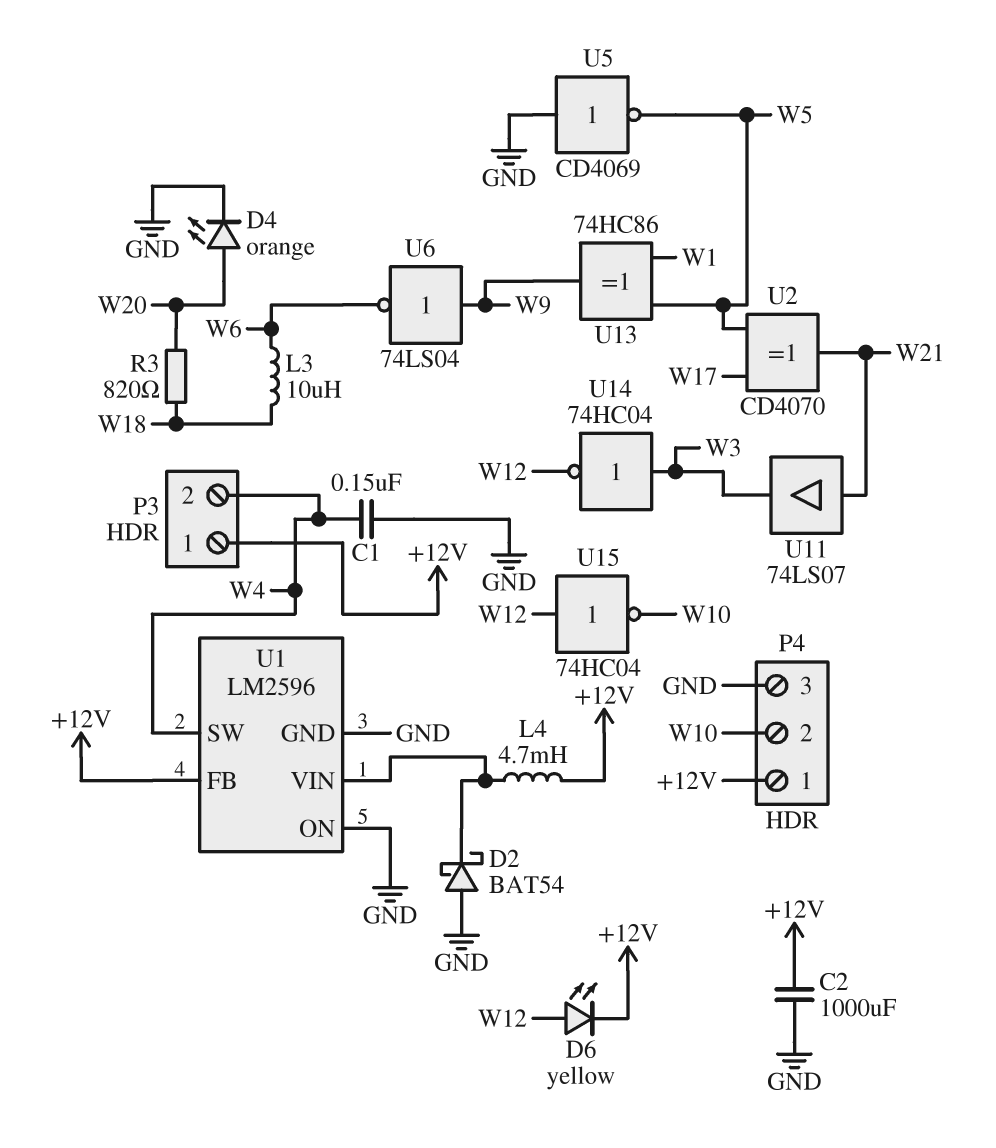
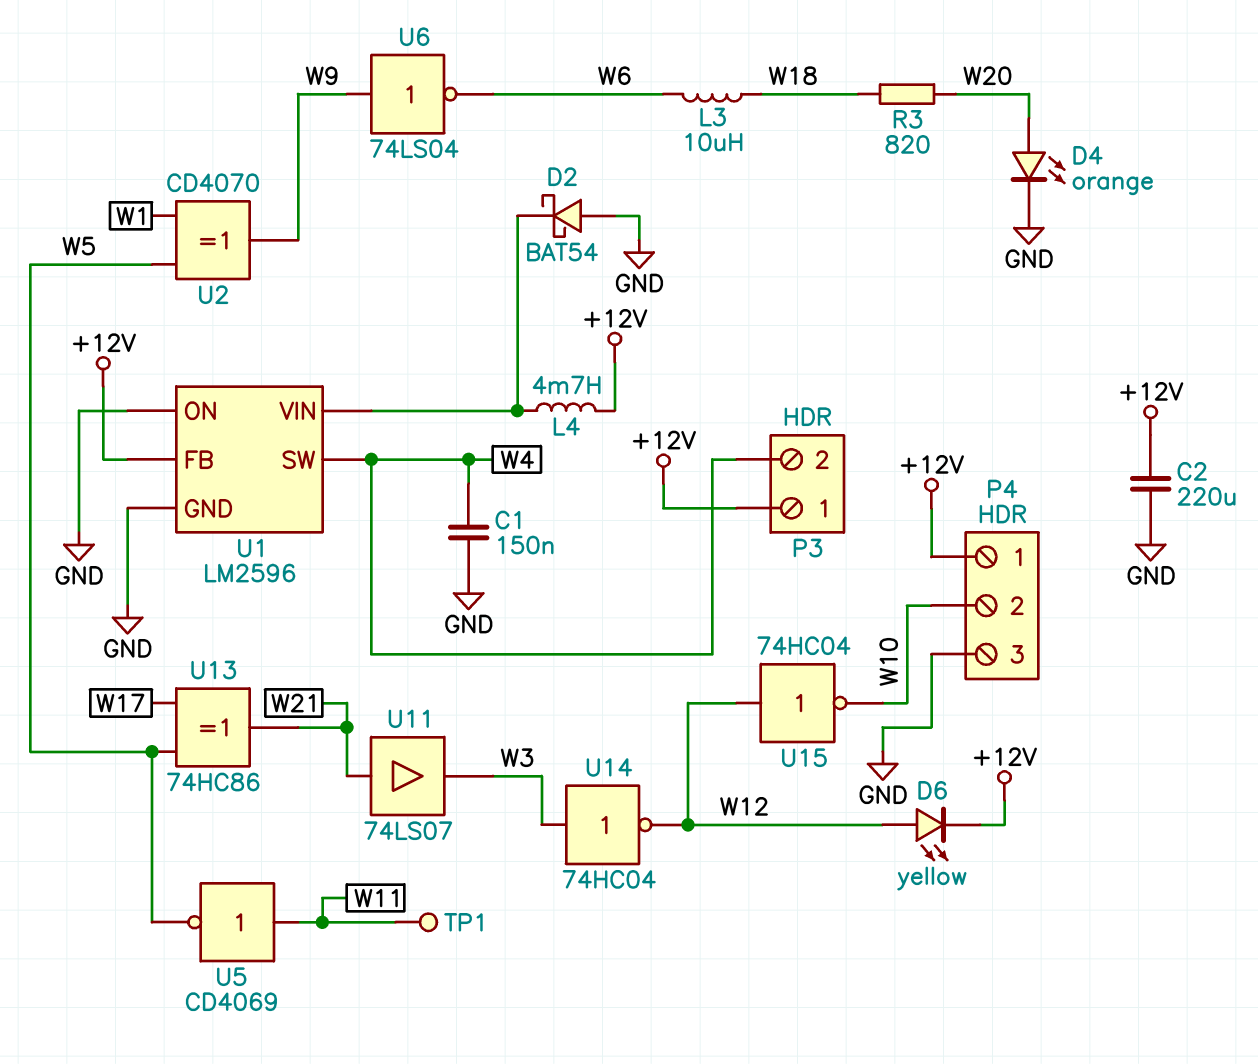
C2: 1000uF (+12V, GND) -> 220uF (+12V, GND)
TP1: none -> test point (W11)
U2: XOR CD4070 (in W5, in W17, out W21) -> XOR CD4070 (in W1, in W5, out W9)
U5: NOT CD4069 (in GND, out W5) -> NOT CD4069 (in W11, out W5)
U13: XOR 74HC86 (in W1, in W5, out W9) -> XOR 74HC86 (in W5, in W17, out W21)

